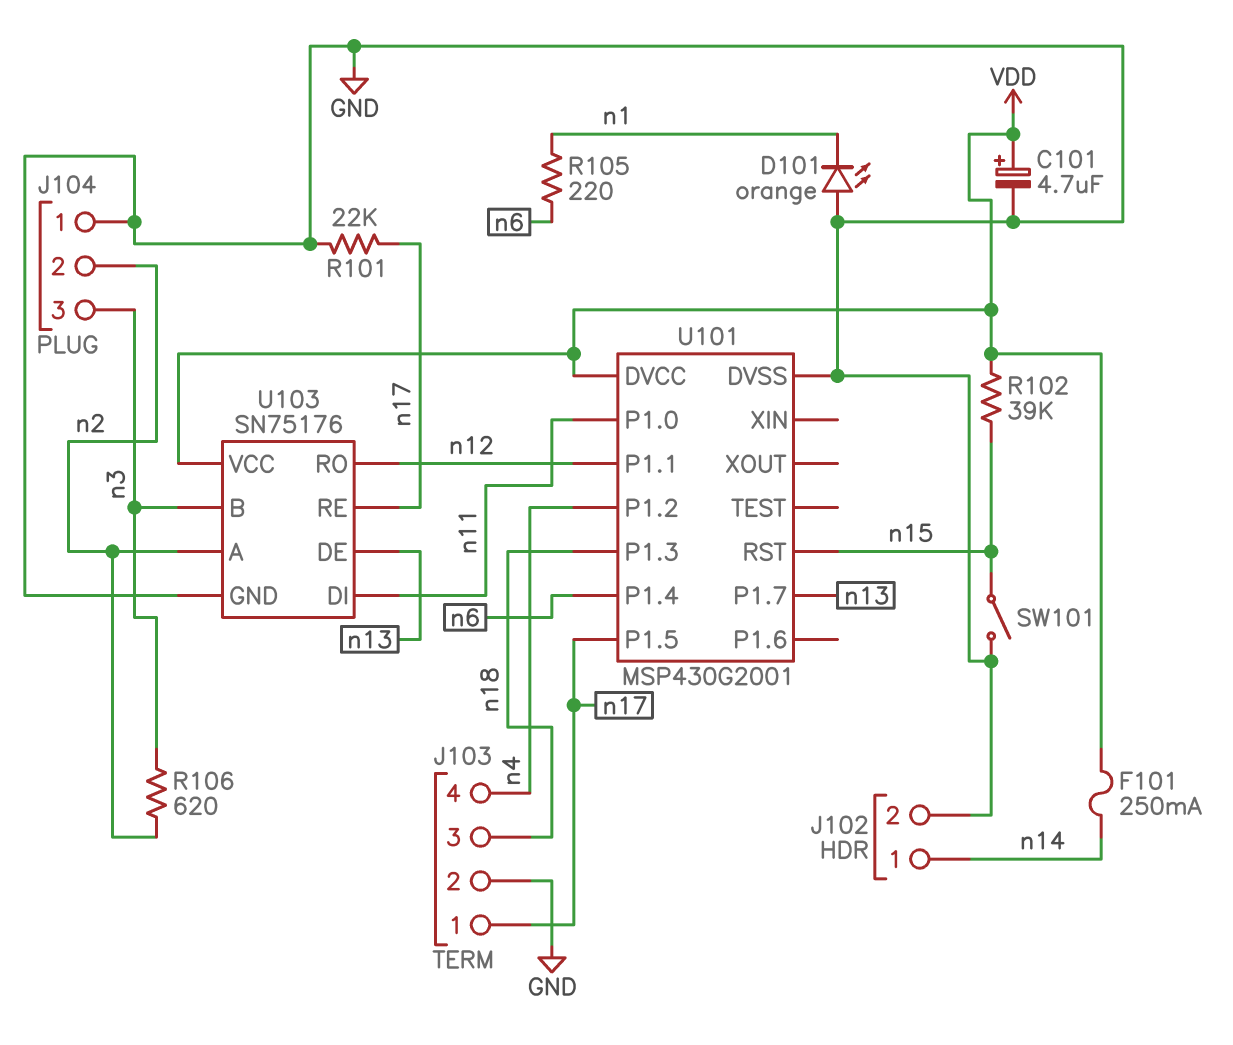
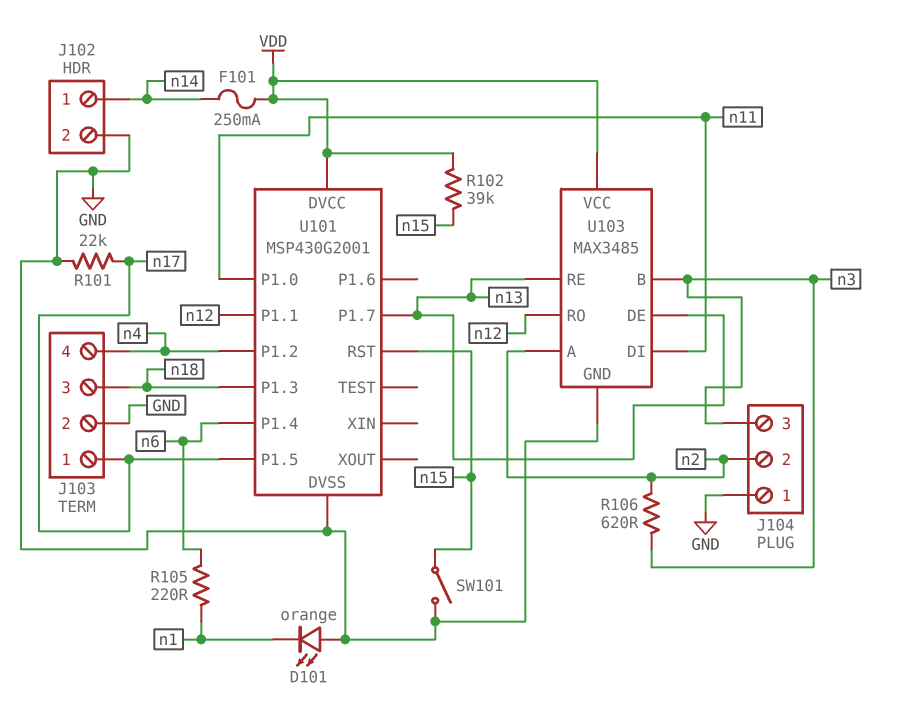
C101: 4.7uF (plus VDD, minus GND) -> none
U103: SN75176 -> MAX3485
U103 pin RE: n17 -> n13

